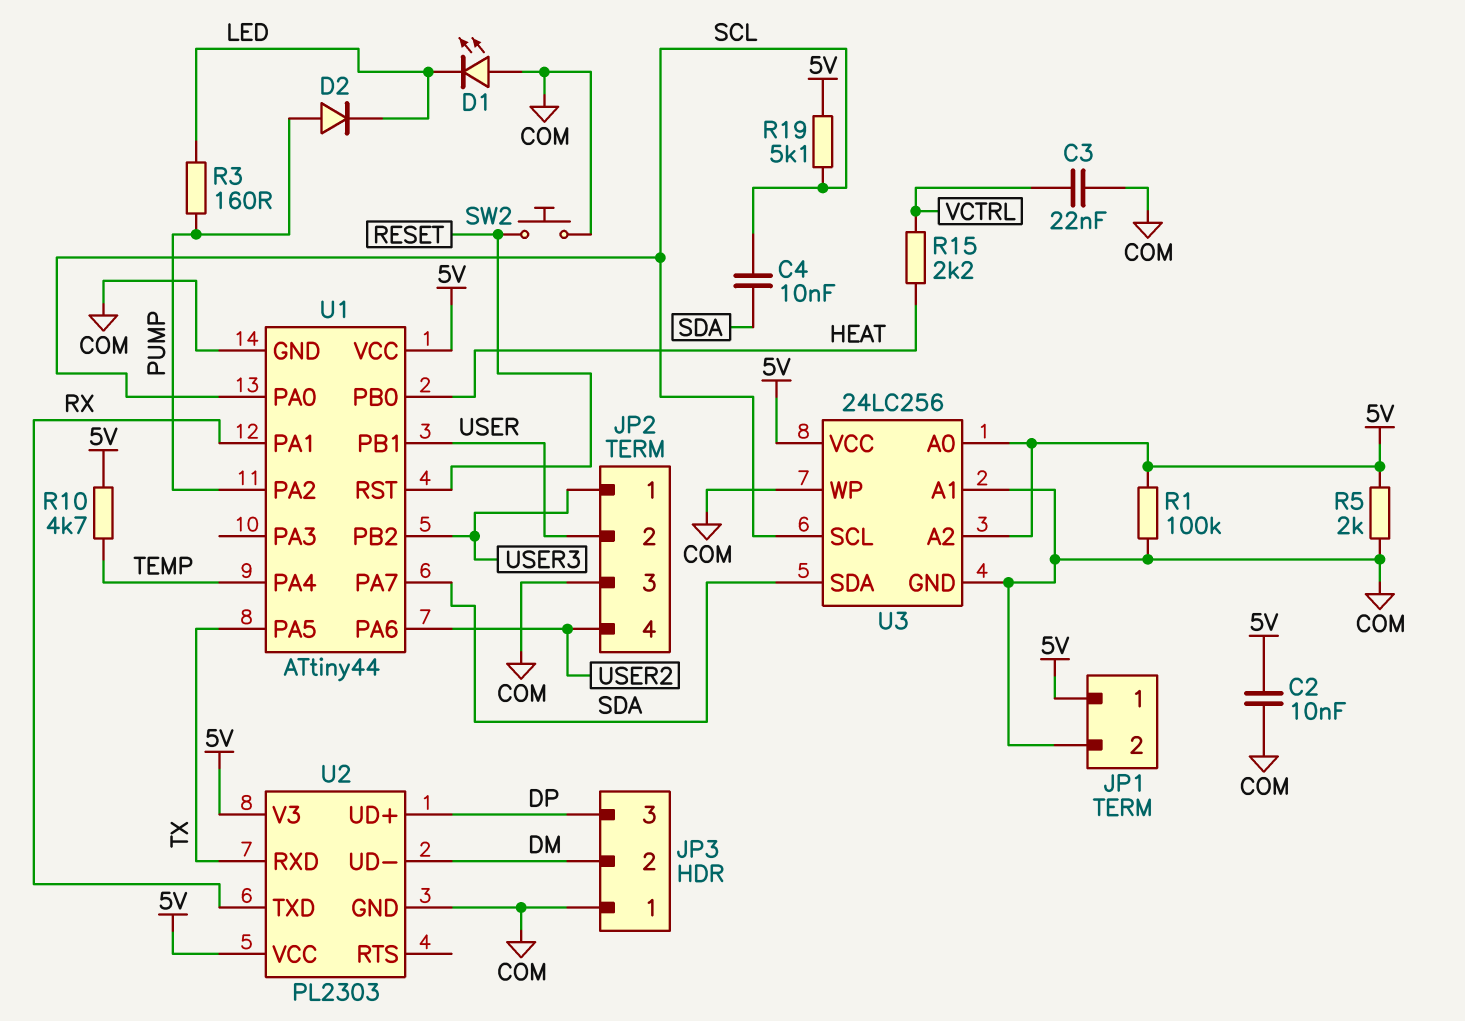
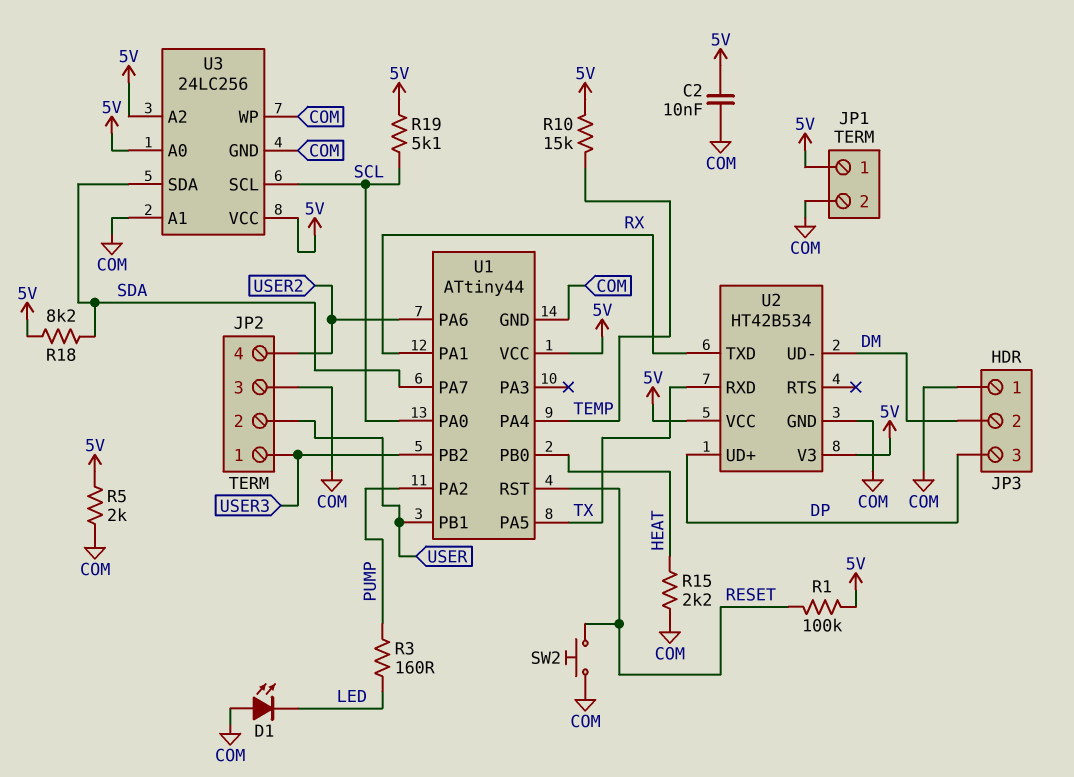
C3: 22nF (COM, VCTRL) -> none
C4: 10nF (SCL, SDA) -> none
D2: diode (A PUMP, K LED) -> none
R1: 100k (5V, COM) -> 100k (5V, RESET)
R10: 4.7k (5V, TEMP) -> 15k (5V, TEMP)
R15: 2.2k (HEAT, VCTRL) -> 2.2k (COM, HEAT)
R18: none -> 8.2k (5V, SDA)
U2: PL2303 -> HT42B534

